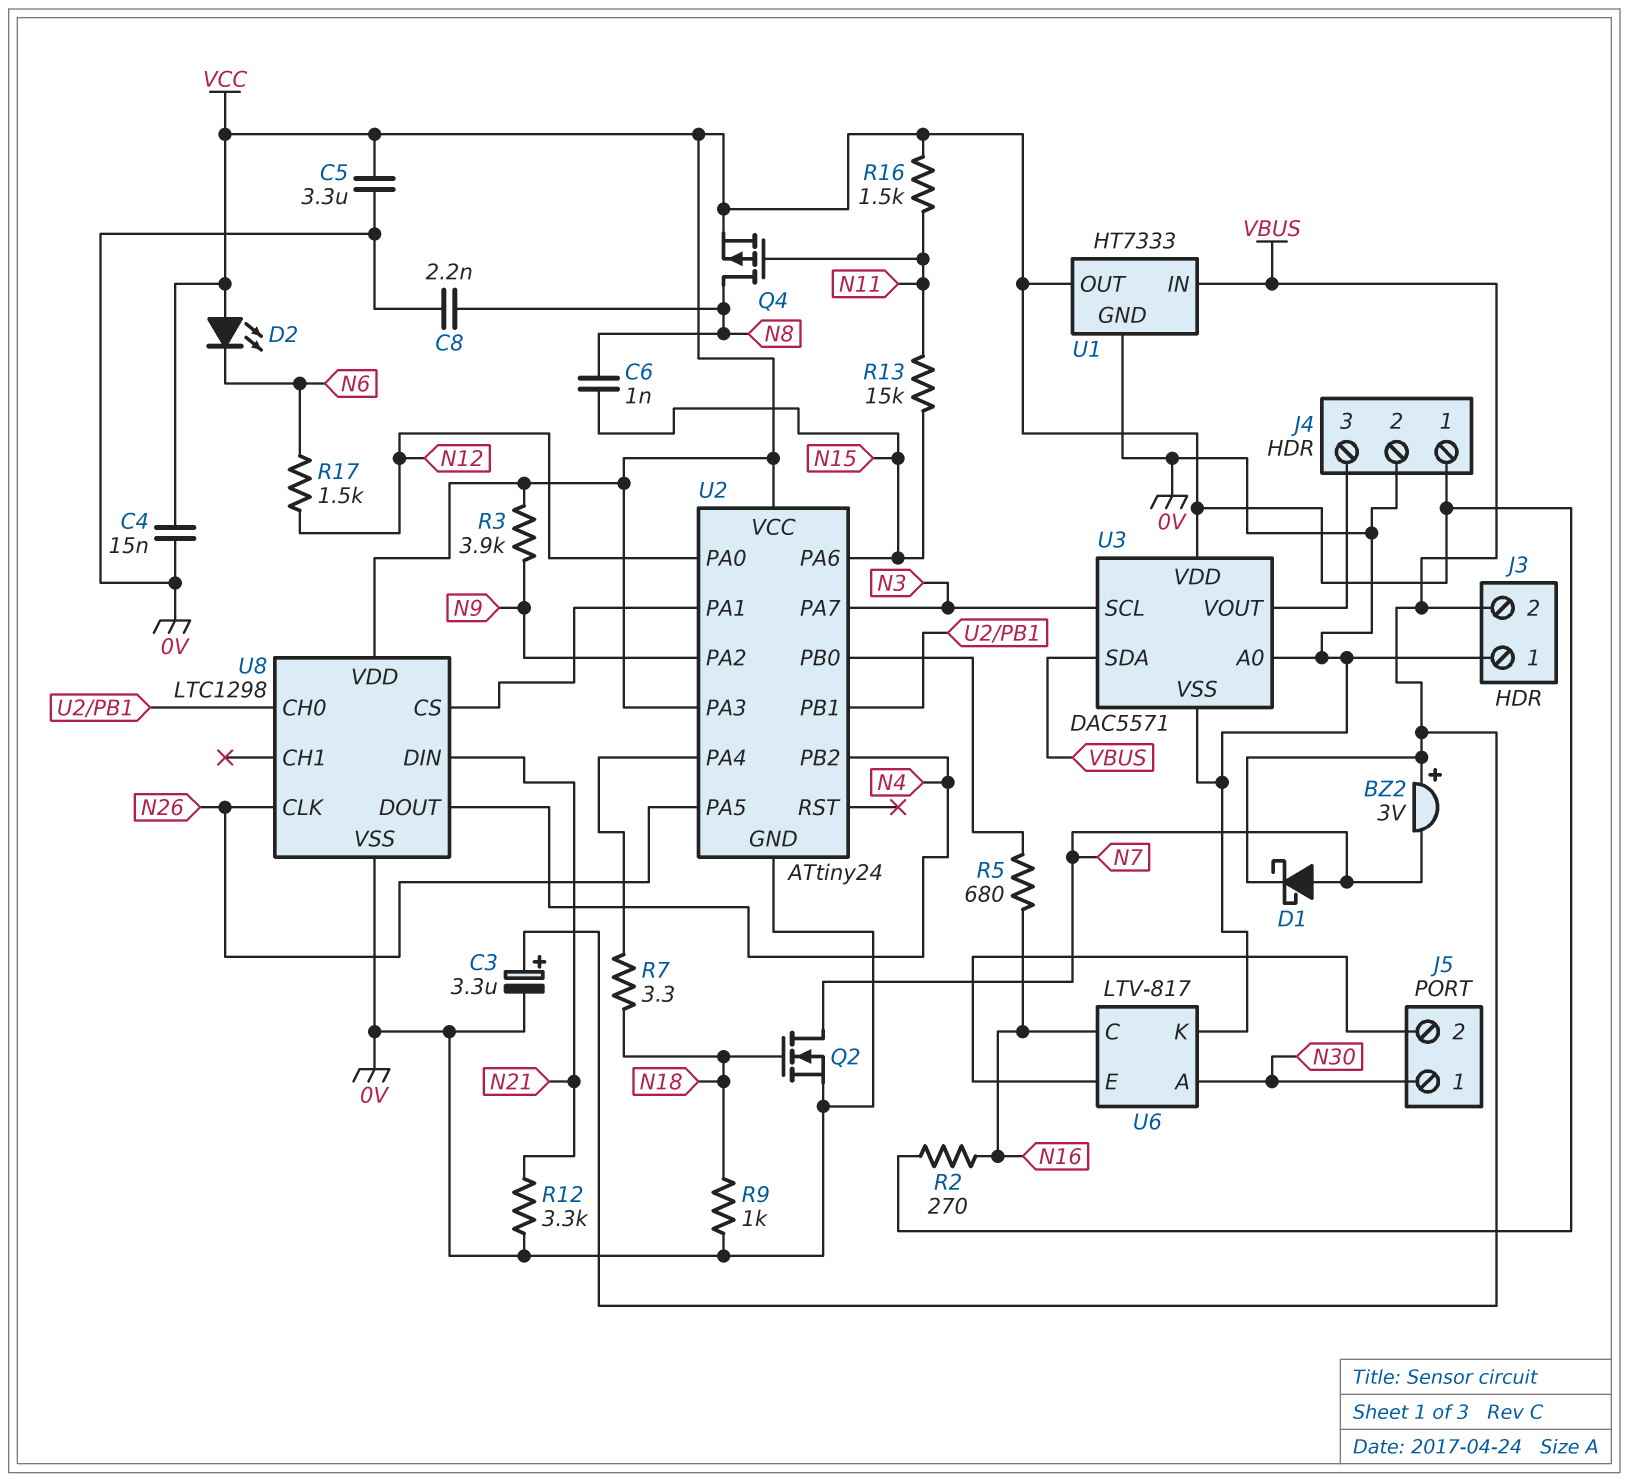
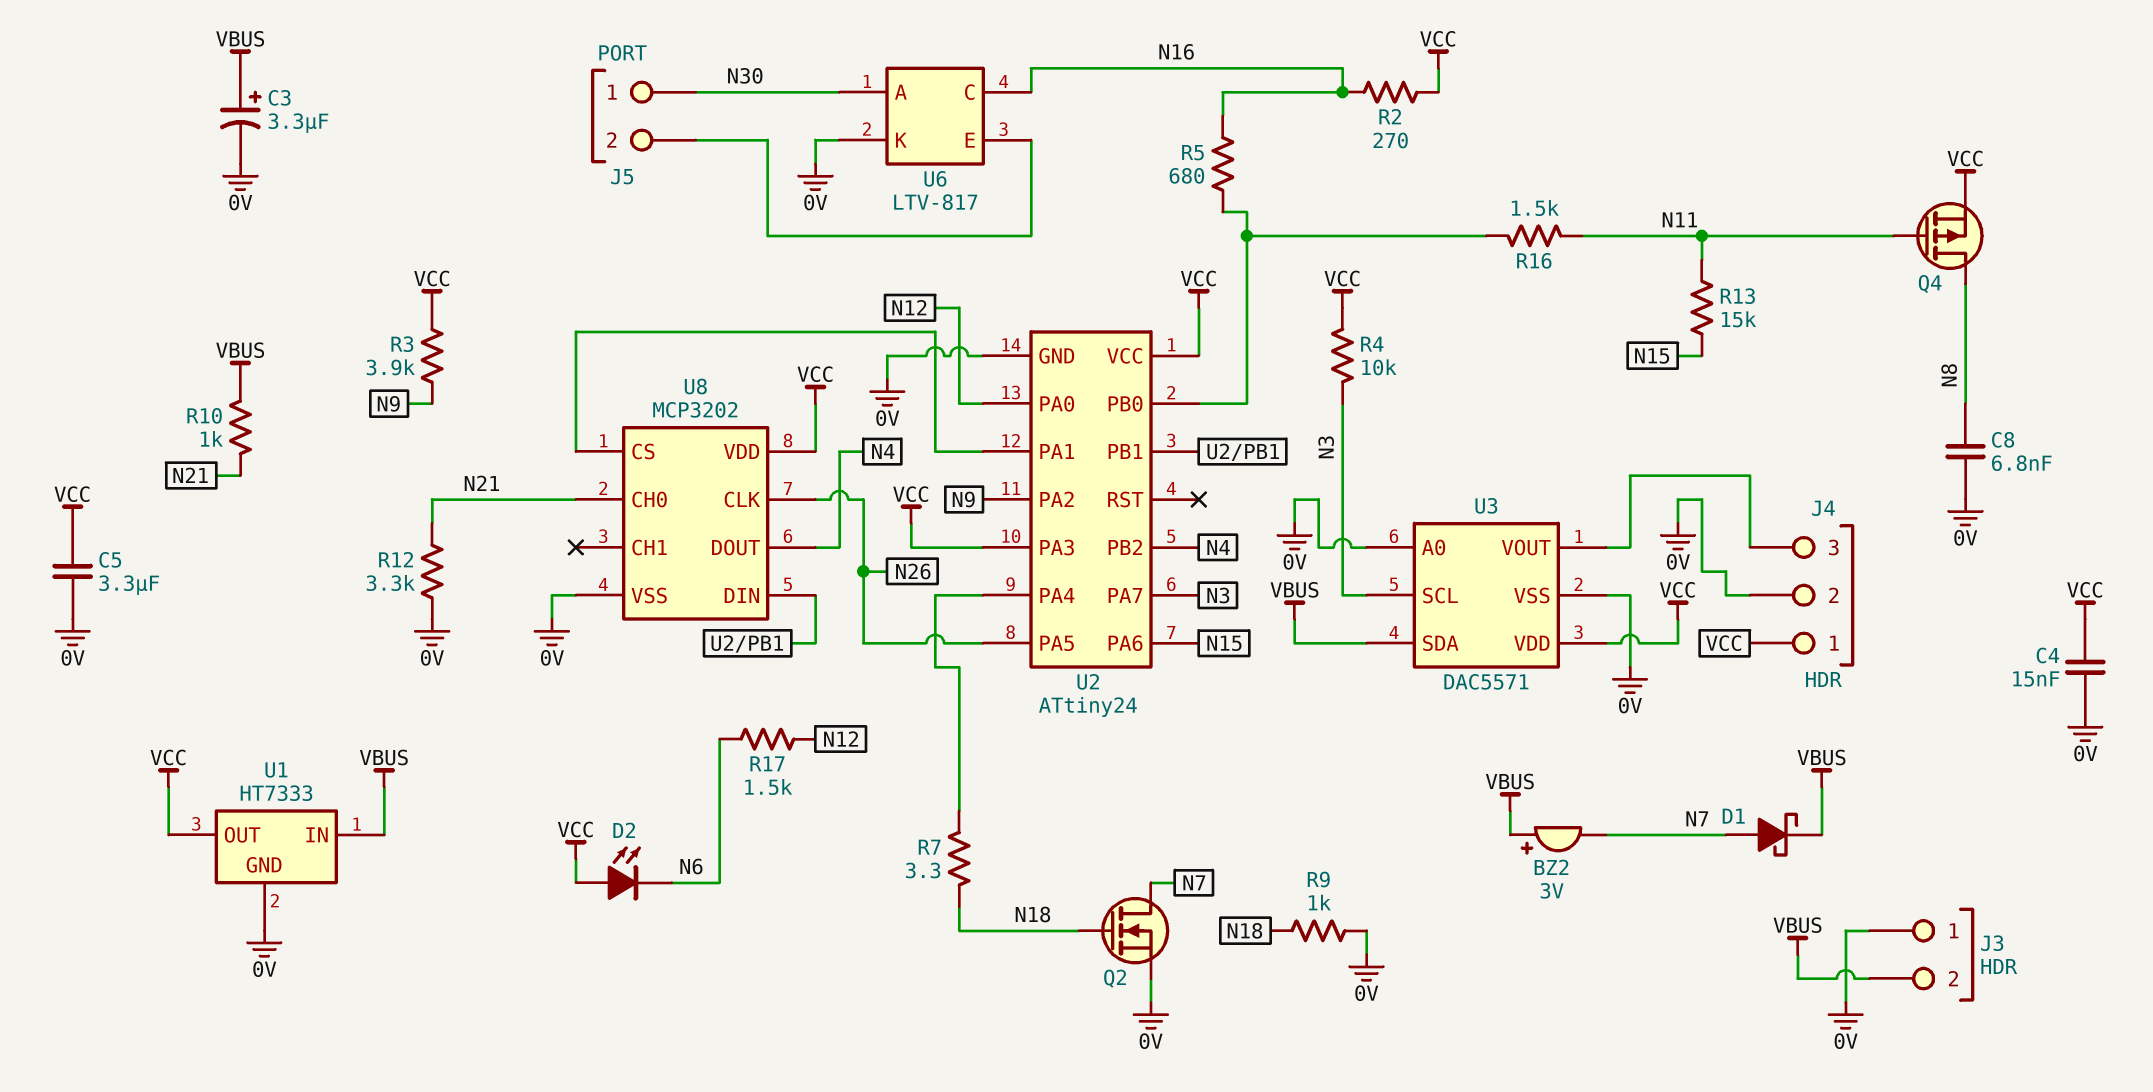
C6: 1nF (N8, N15) -> none
C8: 2.2nF (0V, N8) -> 6.8nF (0V, N8)
R4: none -> 10k (N3, VCC)
R10: none -> 1k (N21, VBUS)
R16: 1.5k (N11, VCC) -> 1.5k (N11, U2/PB0)
U8: LTC1298 -> MCP3202
U8 pin CH0: U2/PB1 -> N21
U8 pin DIN: N21 -> U2/PB1

